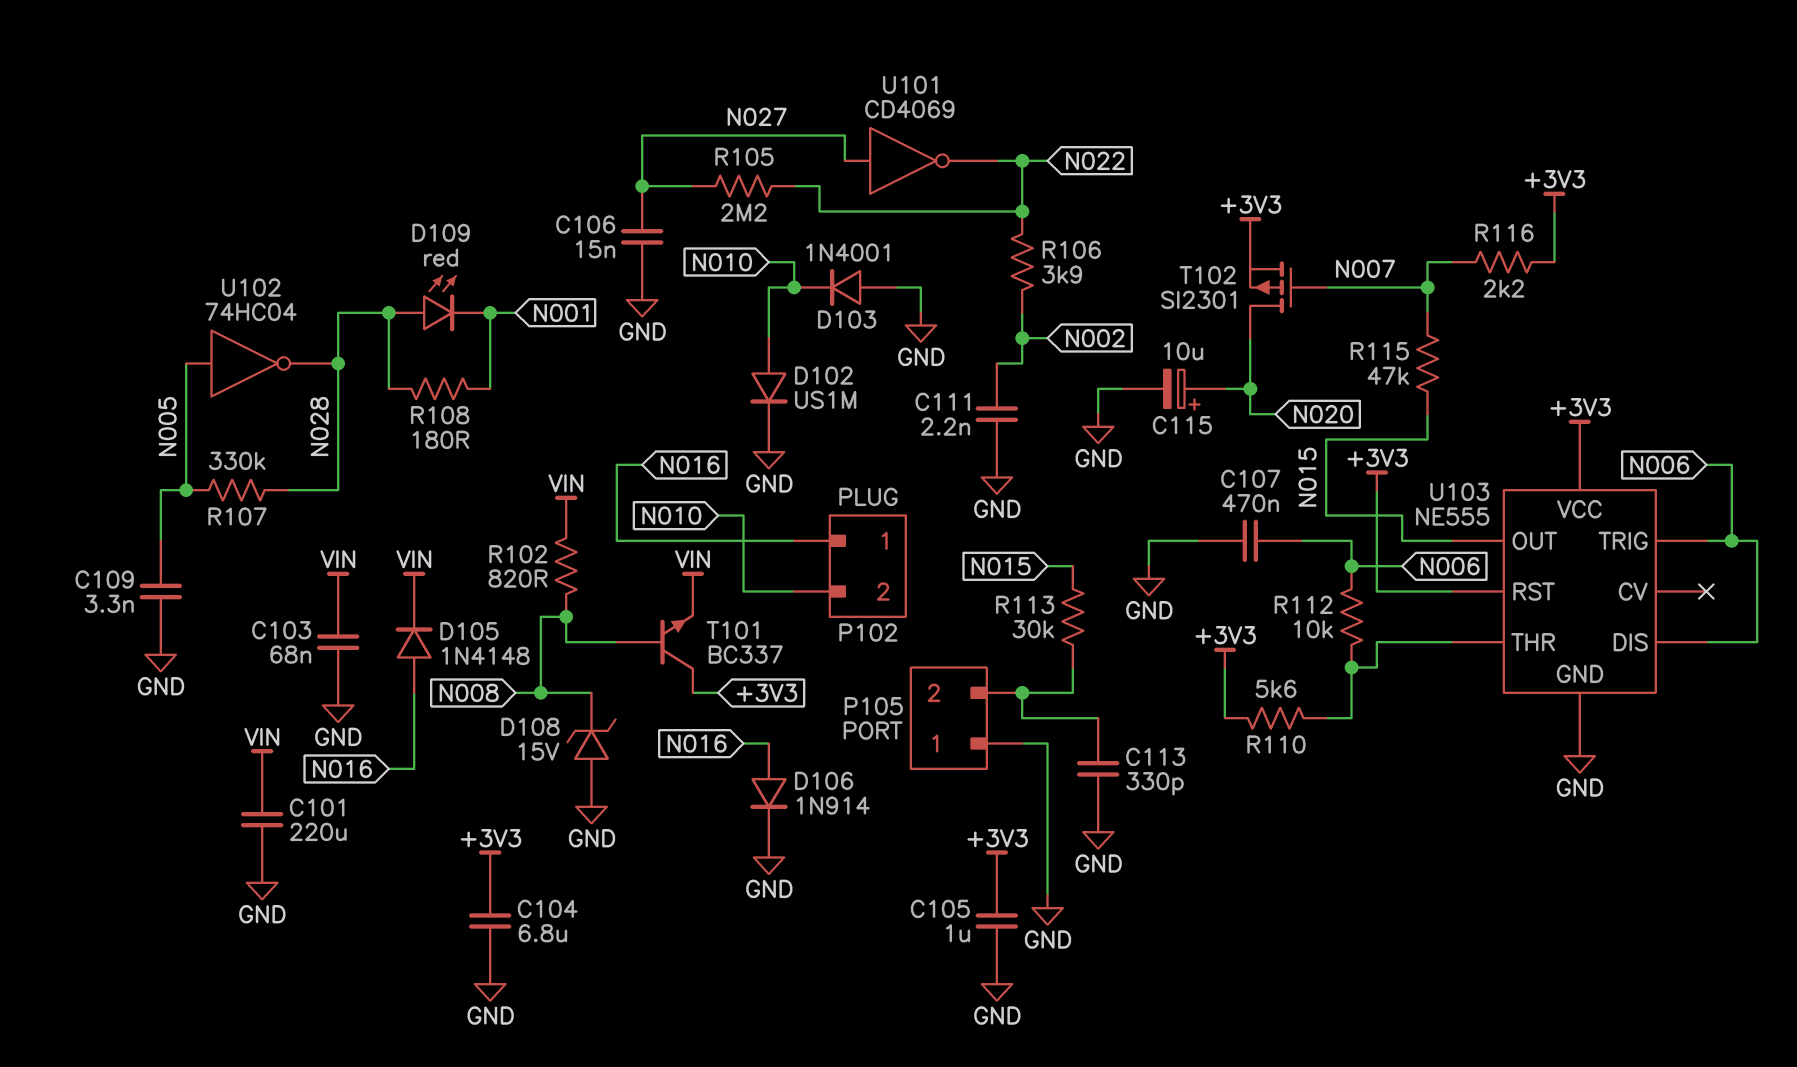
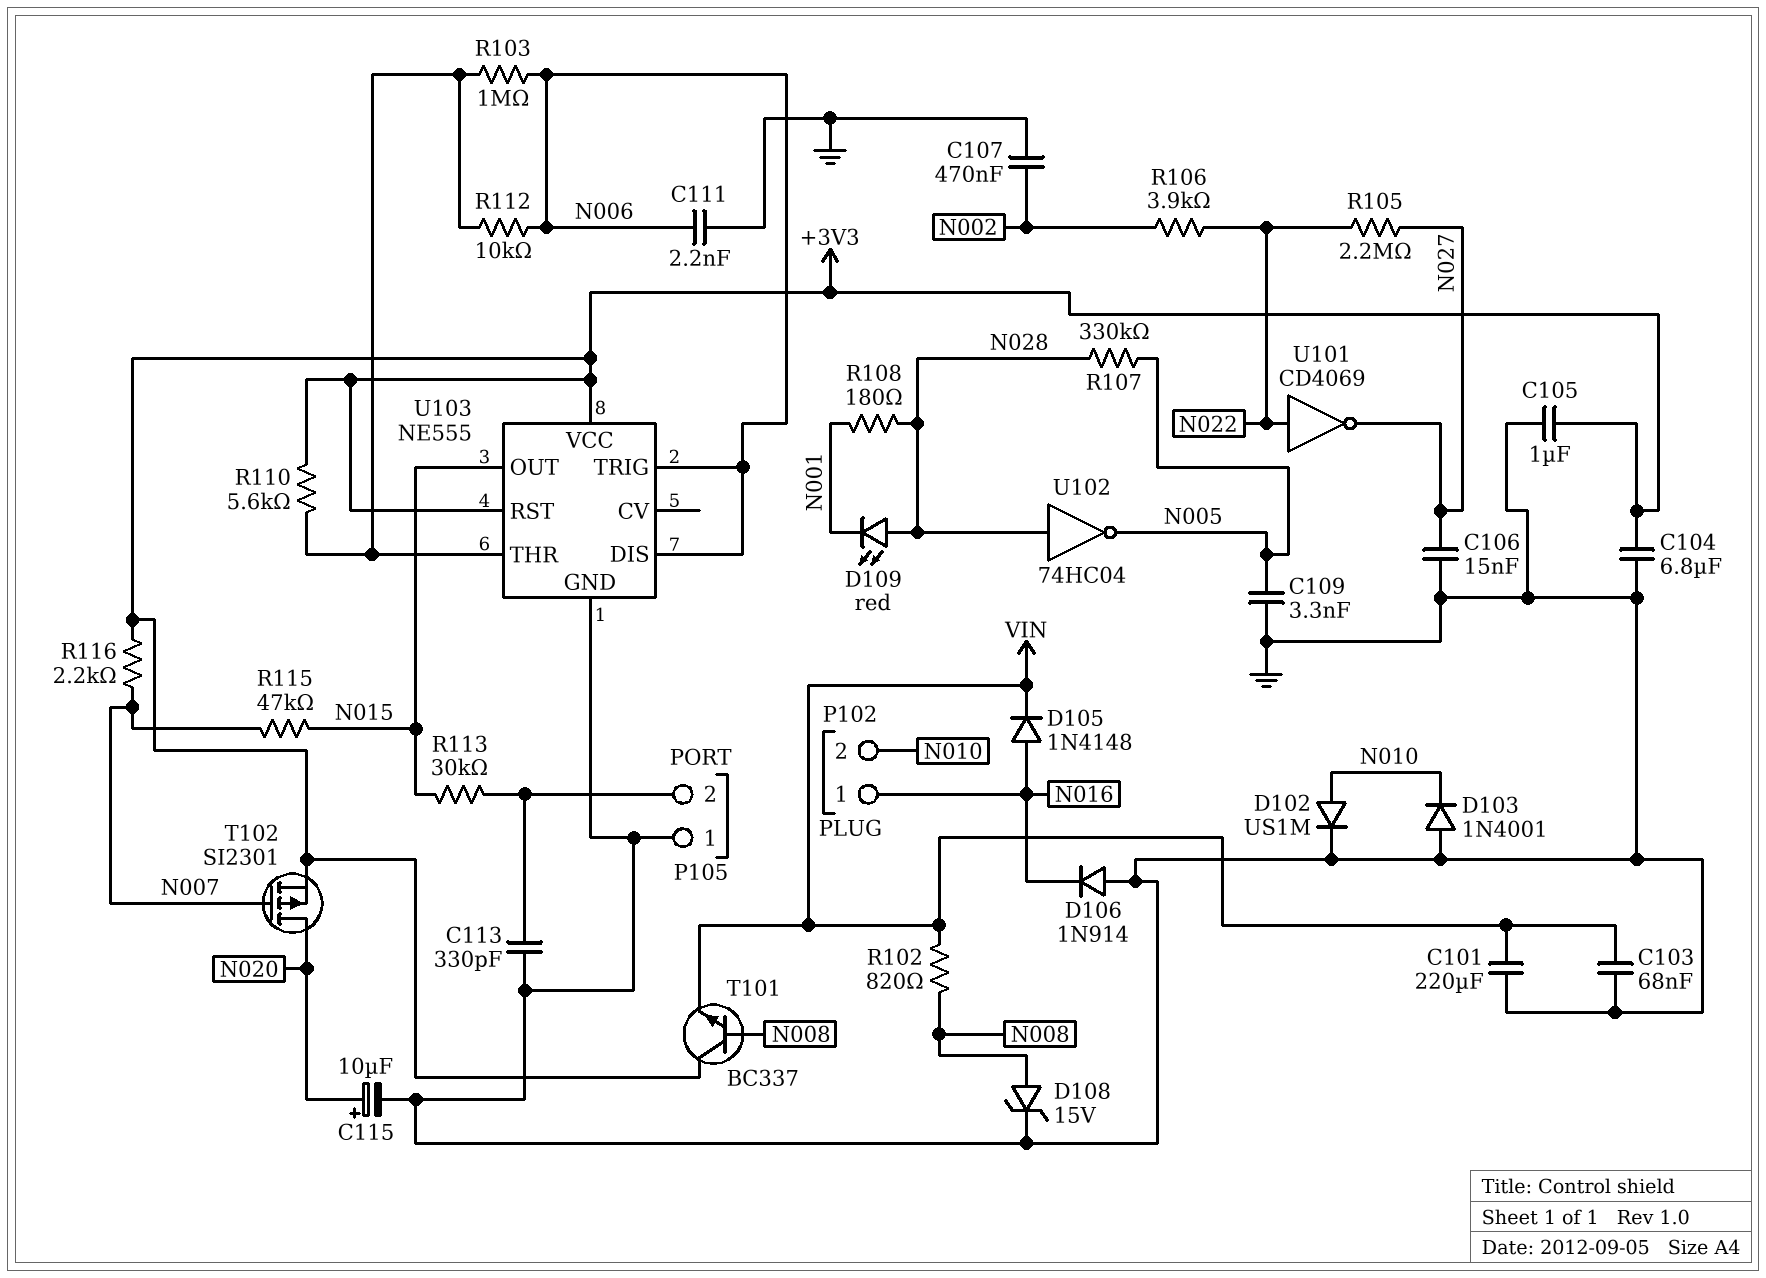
C107: 470nF (GND, N006) -> 470nF (GND, N002)
C111: 2.2nF (GND, N002) -> 2.2nF (GND, N006)
D106: diode 1N914 (A N016, K GND) -> diode 1N914 (A GND, K N016)
D108: zener 15V (A GND, K N008) -> zener 15V (A N008, K GND)
R103: none -> 1M (N006, U103/THR)
U101: NOT CD4069 (in N027, out N022) -> NOT CD4069 (in N022, out N027)
U102: NOT 74HC04 (in N005, out N028) -> NOT 74HC04 (in N028, out N005)

